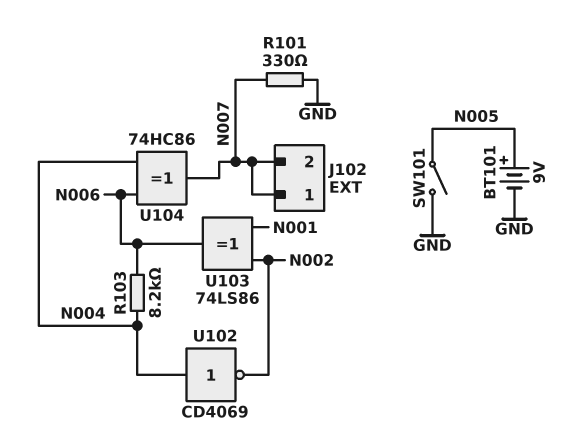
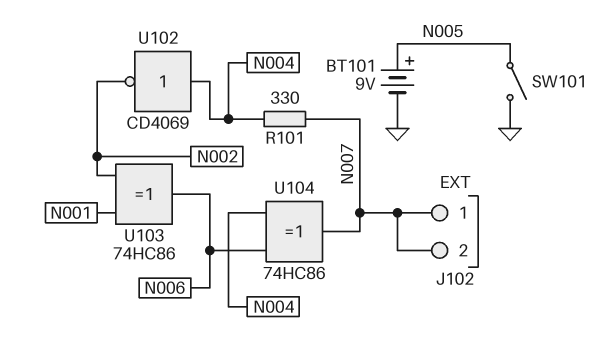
R101: 330 (GND, N007) -> 330 (N004, N007)
R103: 8.2k (N004, N006) -> none
U103: XOR 74LS86 (in N001, in N002, out N006) -> XOR 74HC86 (in N001, in N002, out N006)

